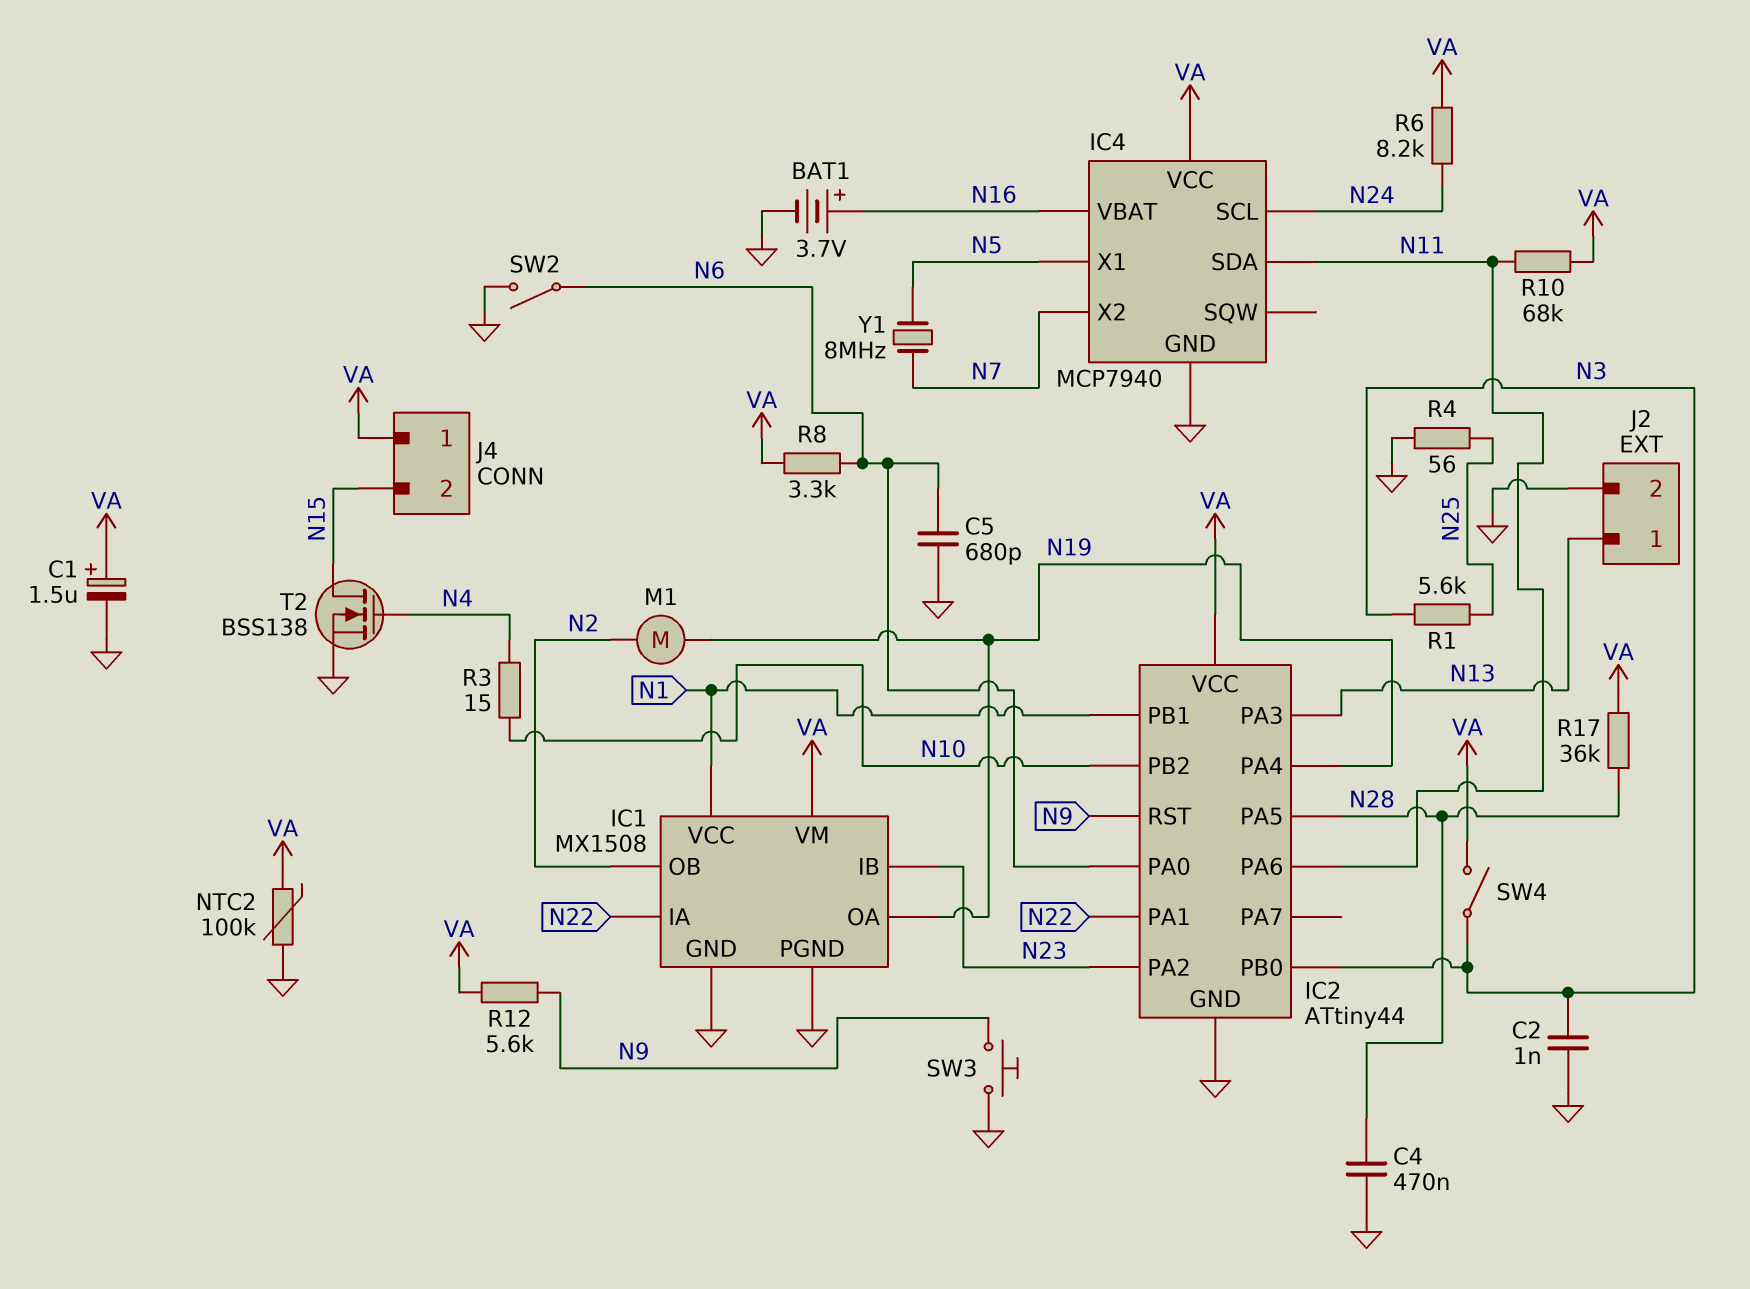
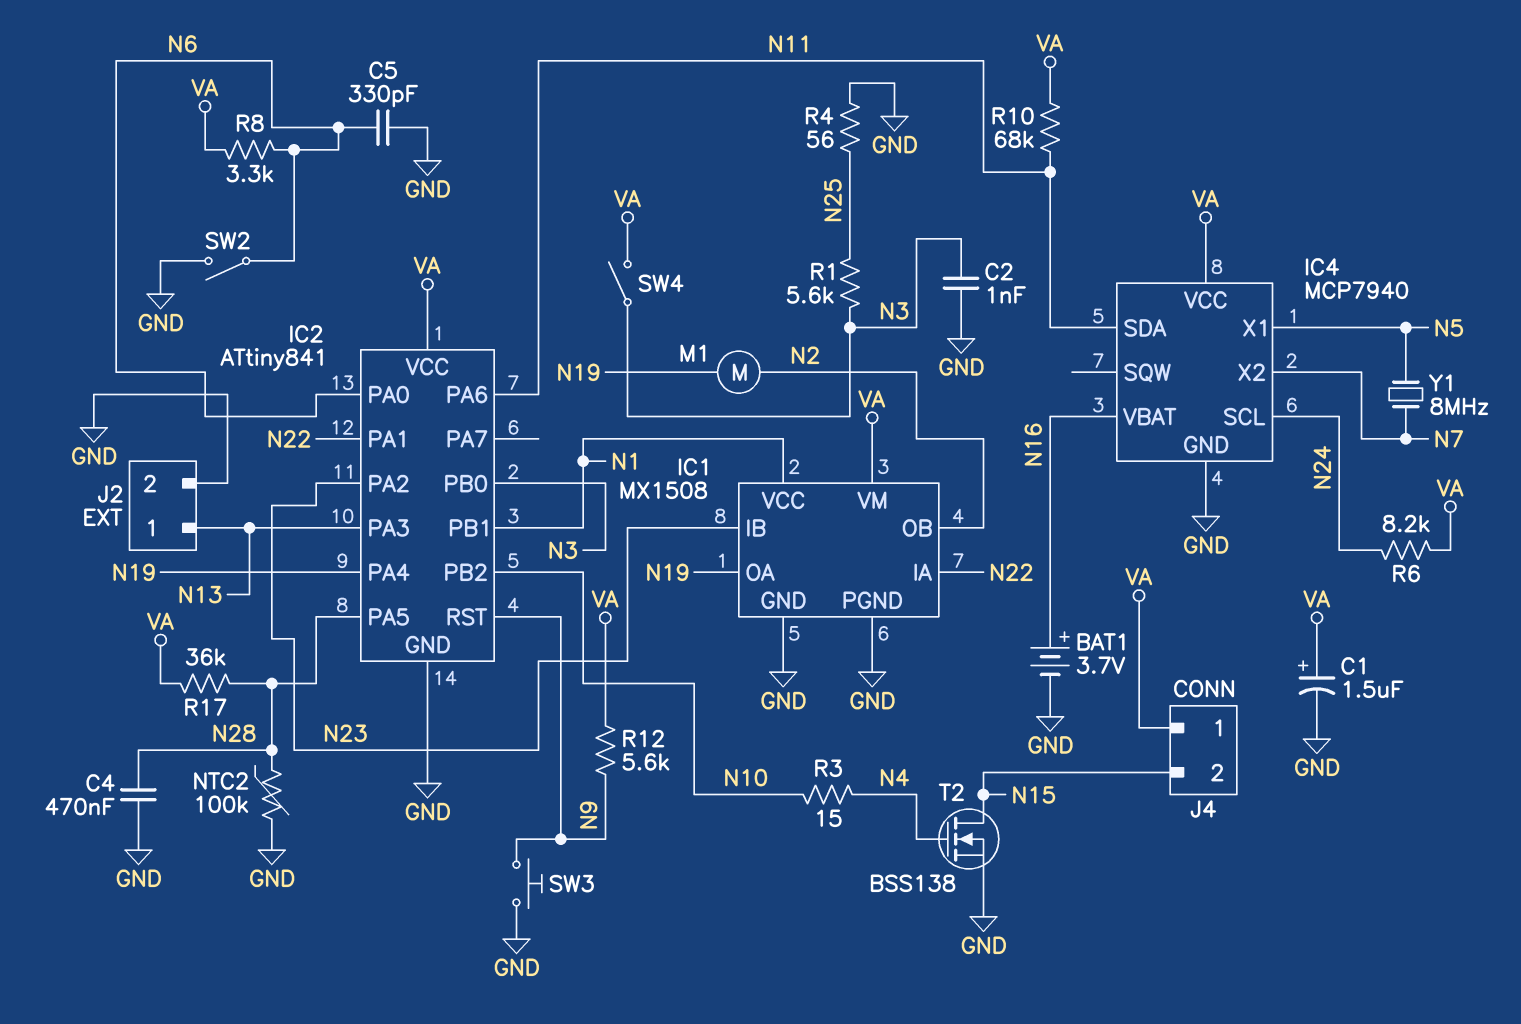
C5: 680pF (GND, N6) -> 330pF (GND, N6)
IC2: ATtiny44 -> ATtiny841
NTC2: 100k (GND, VA) -> 100k (GND, N28)

